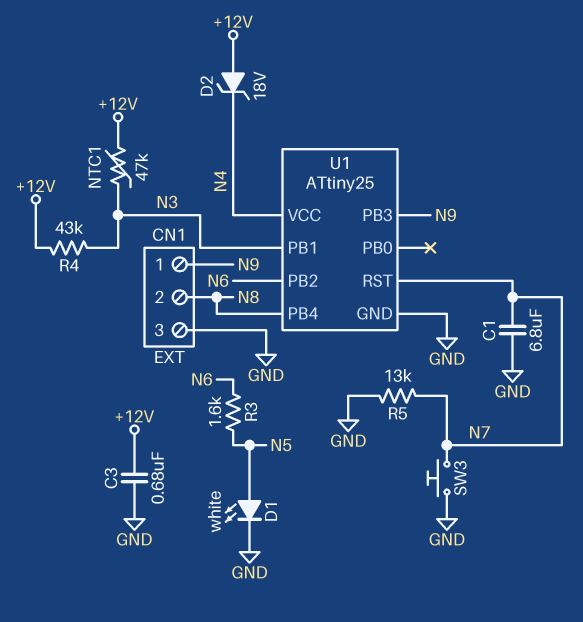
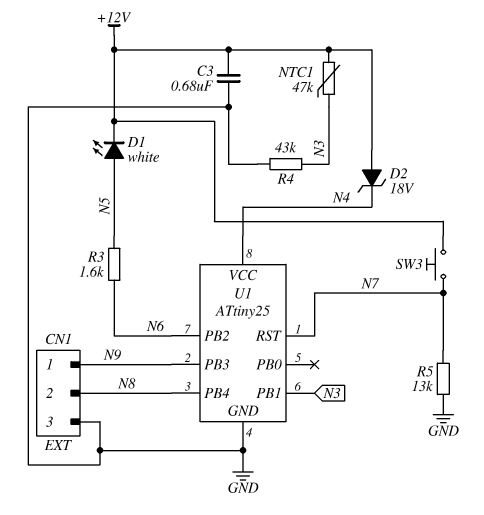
C1: 6.8uF (GND, N7) -> none
D1: LED white (A N5, K GND) -> LED white (A N5, K +12V)
R4: 43k (+12V, N3) -> 43k (GND, N3)
SW3: button (GND, N7) -> button (+12V, N7)

